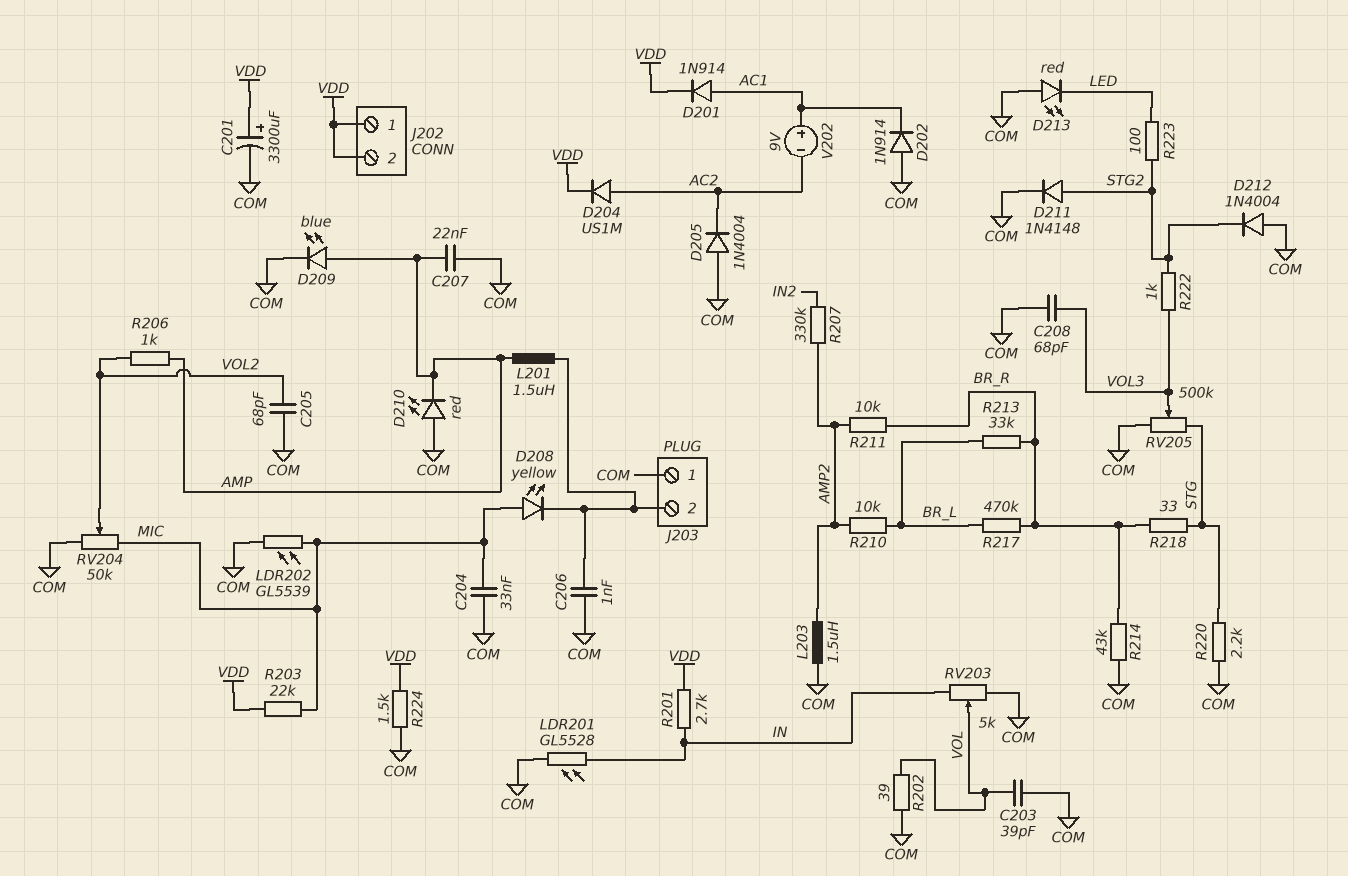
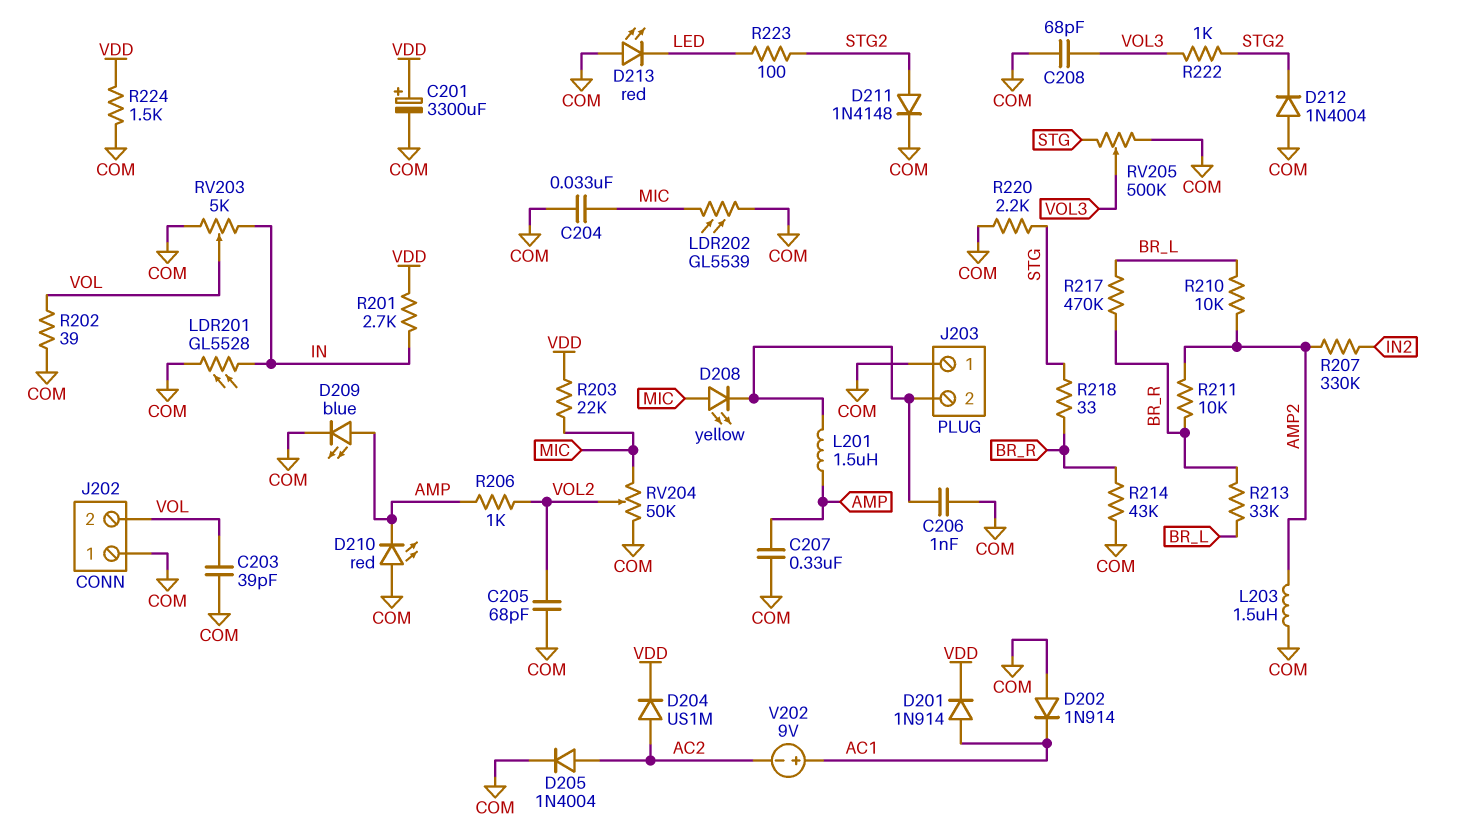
C207: 22nF (AMP, COM) -> 330nF (AMP, COM)
D205: diode 1N4004 (A COM, K AC2) -> diode 1N4004 (A AC2, K COM)
J202 pin 1: VDD -> COM
J202 pin 2: VDD -> VOL

